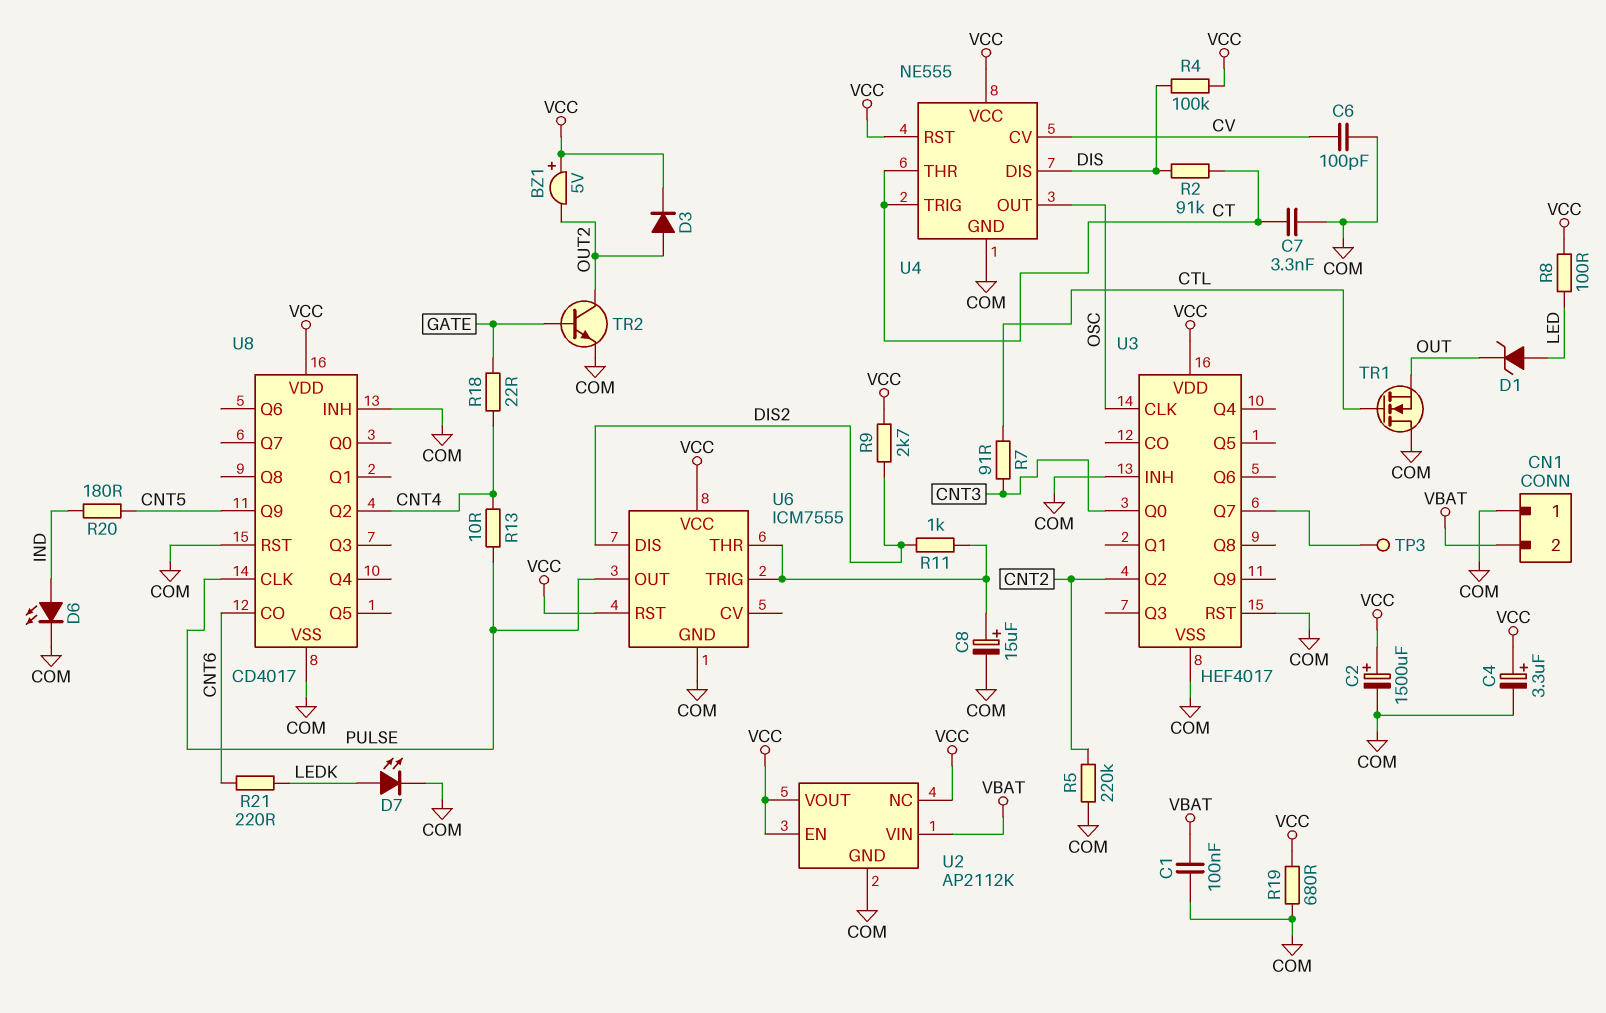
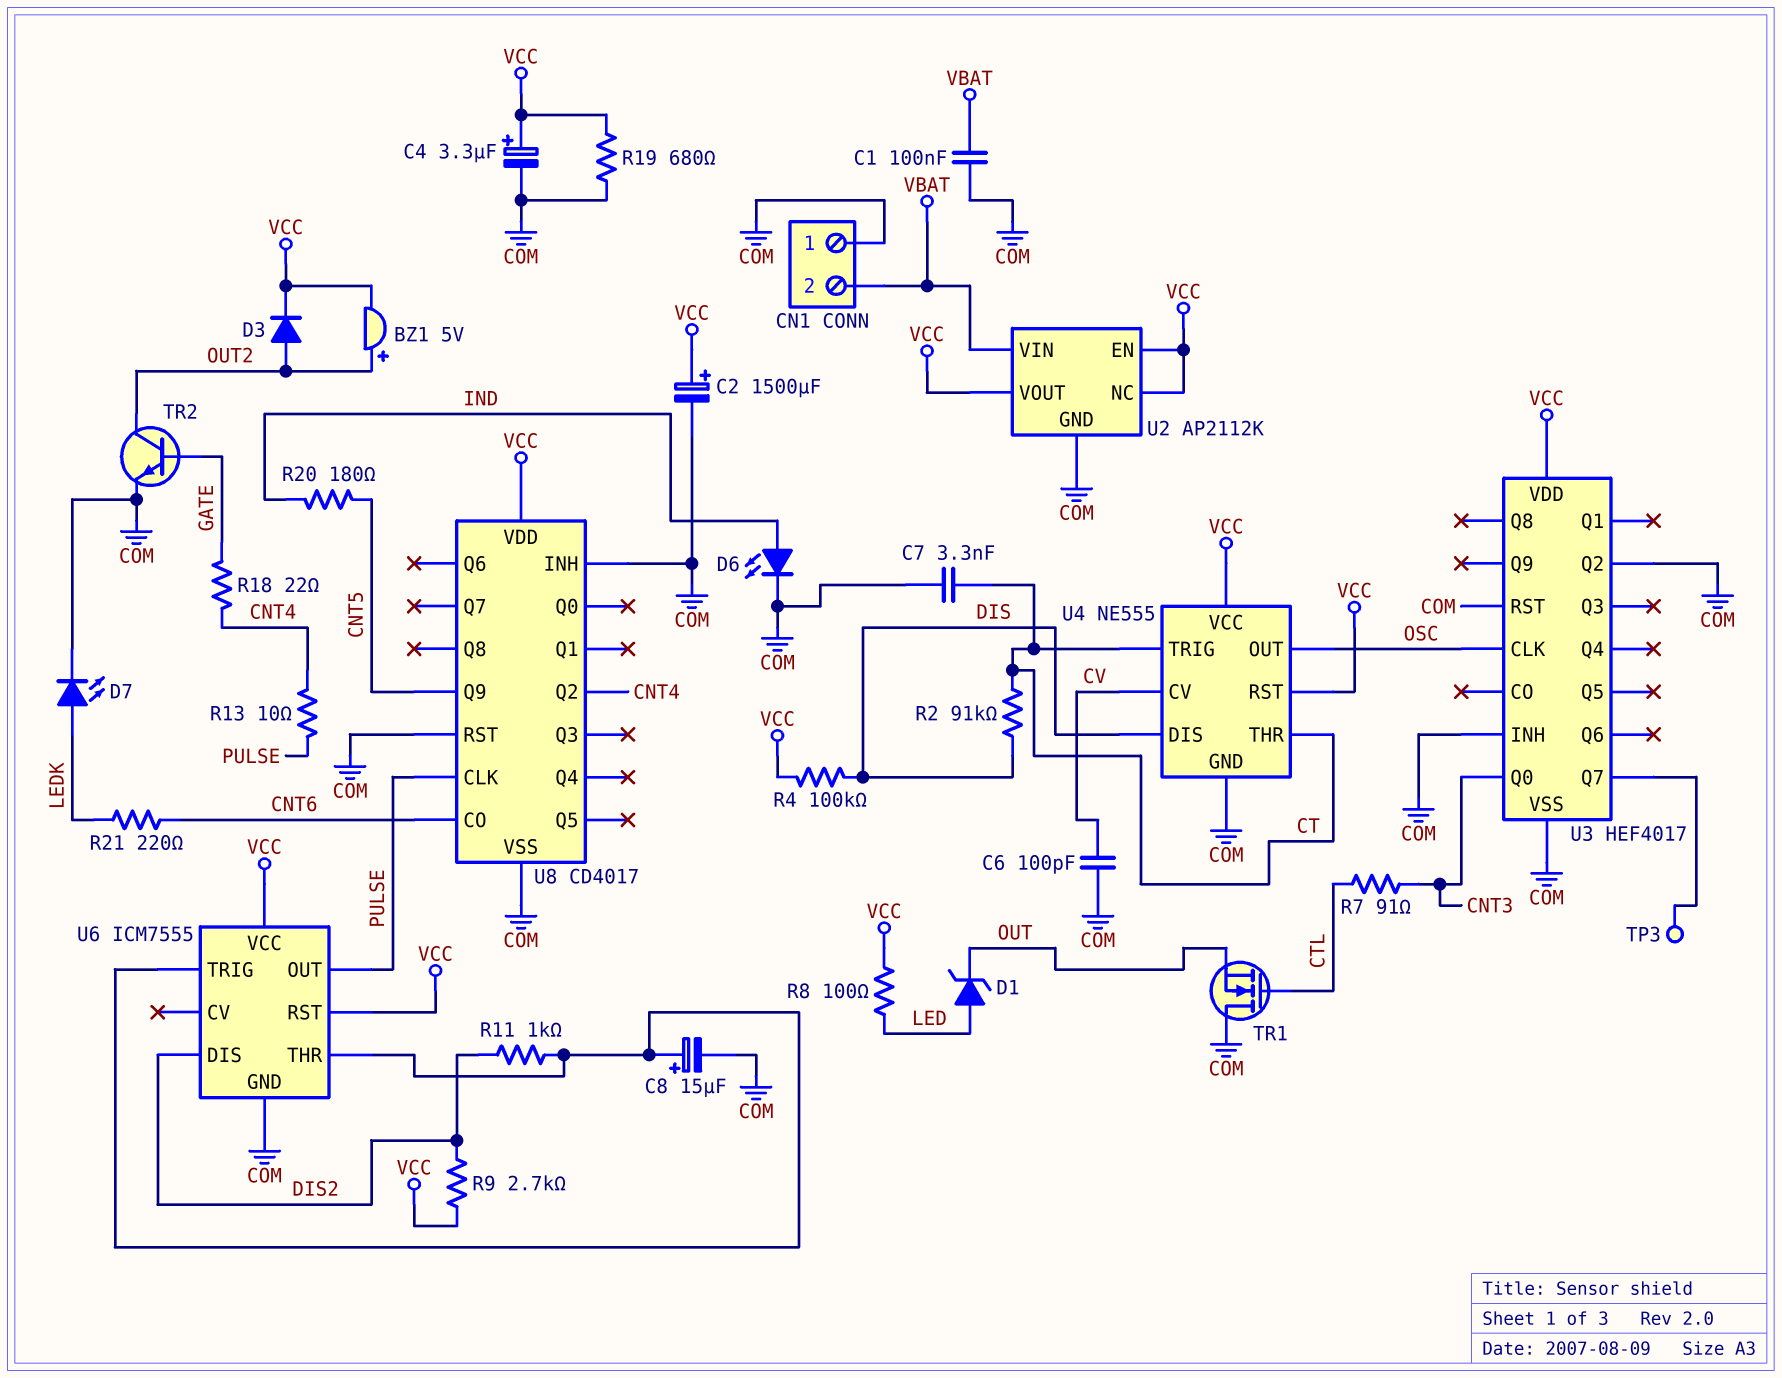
BZ1: buzzer 5V (plus VCC, minus OUT2) -> buzzer 5V (plus OUT2, minus VCC)
R5: 220k (CNT2, COM) -> none
U3 pin Q2: CNT2 -> COM

